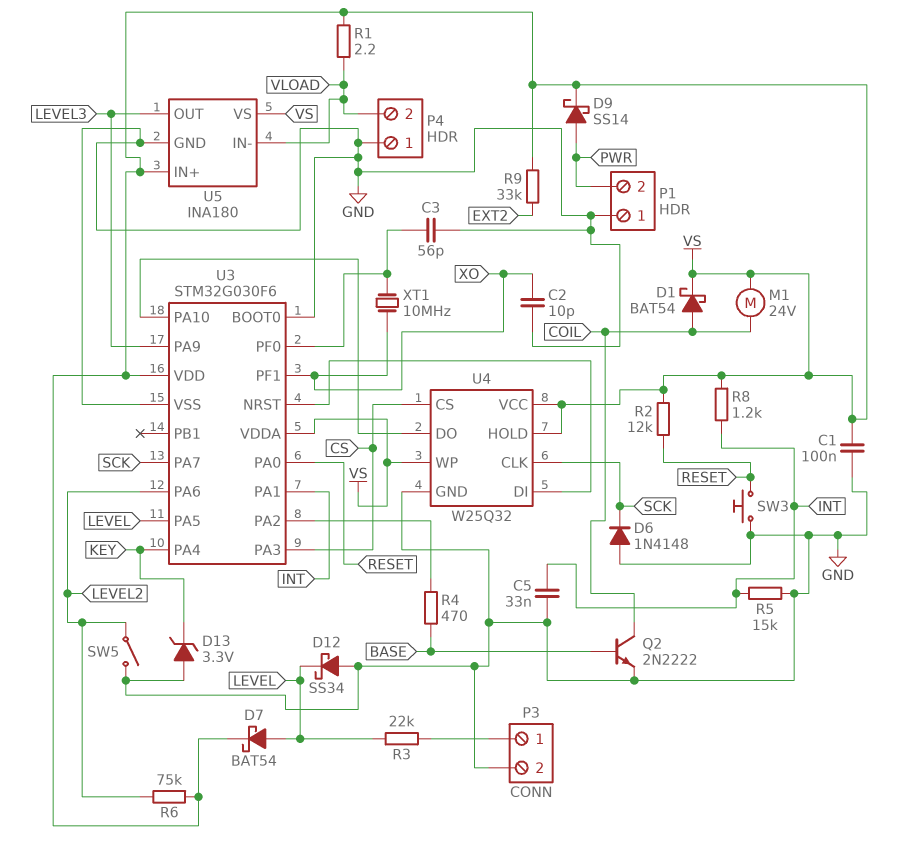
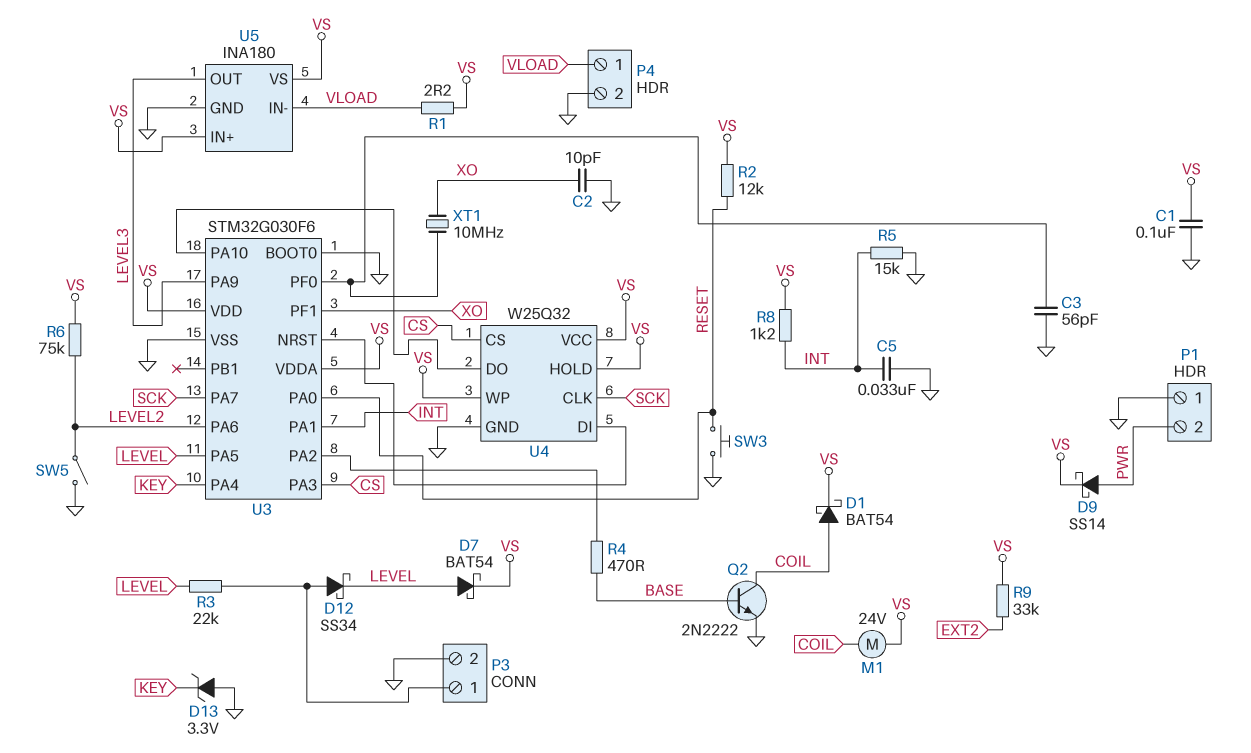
D6: diode 1N4148 (A GND, K SCK) -> none
D12: schottky SS34 (A GND, K LEVEL) -> schottky SS34 (A P3/1, K LEVEL)
P4 pin 1: GND -> VLOAD
P4 pin 2: VLOAD -> GND

